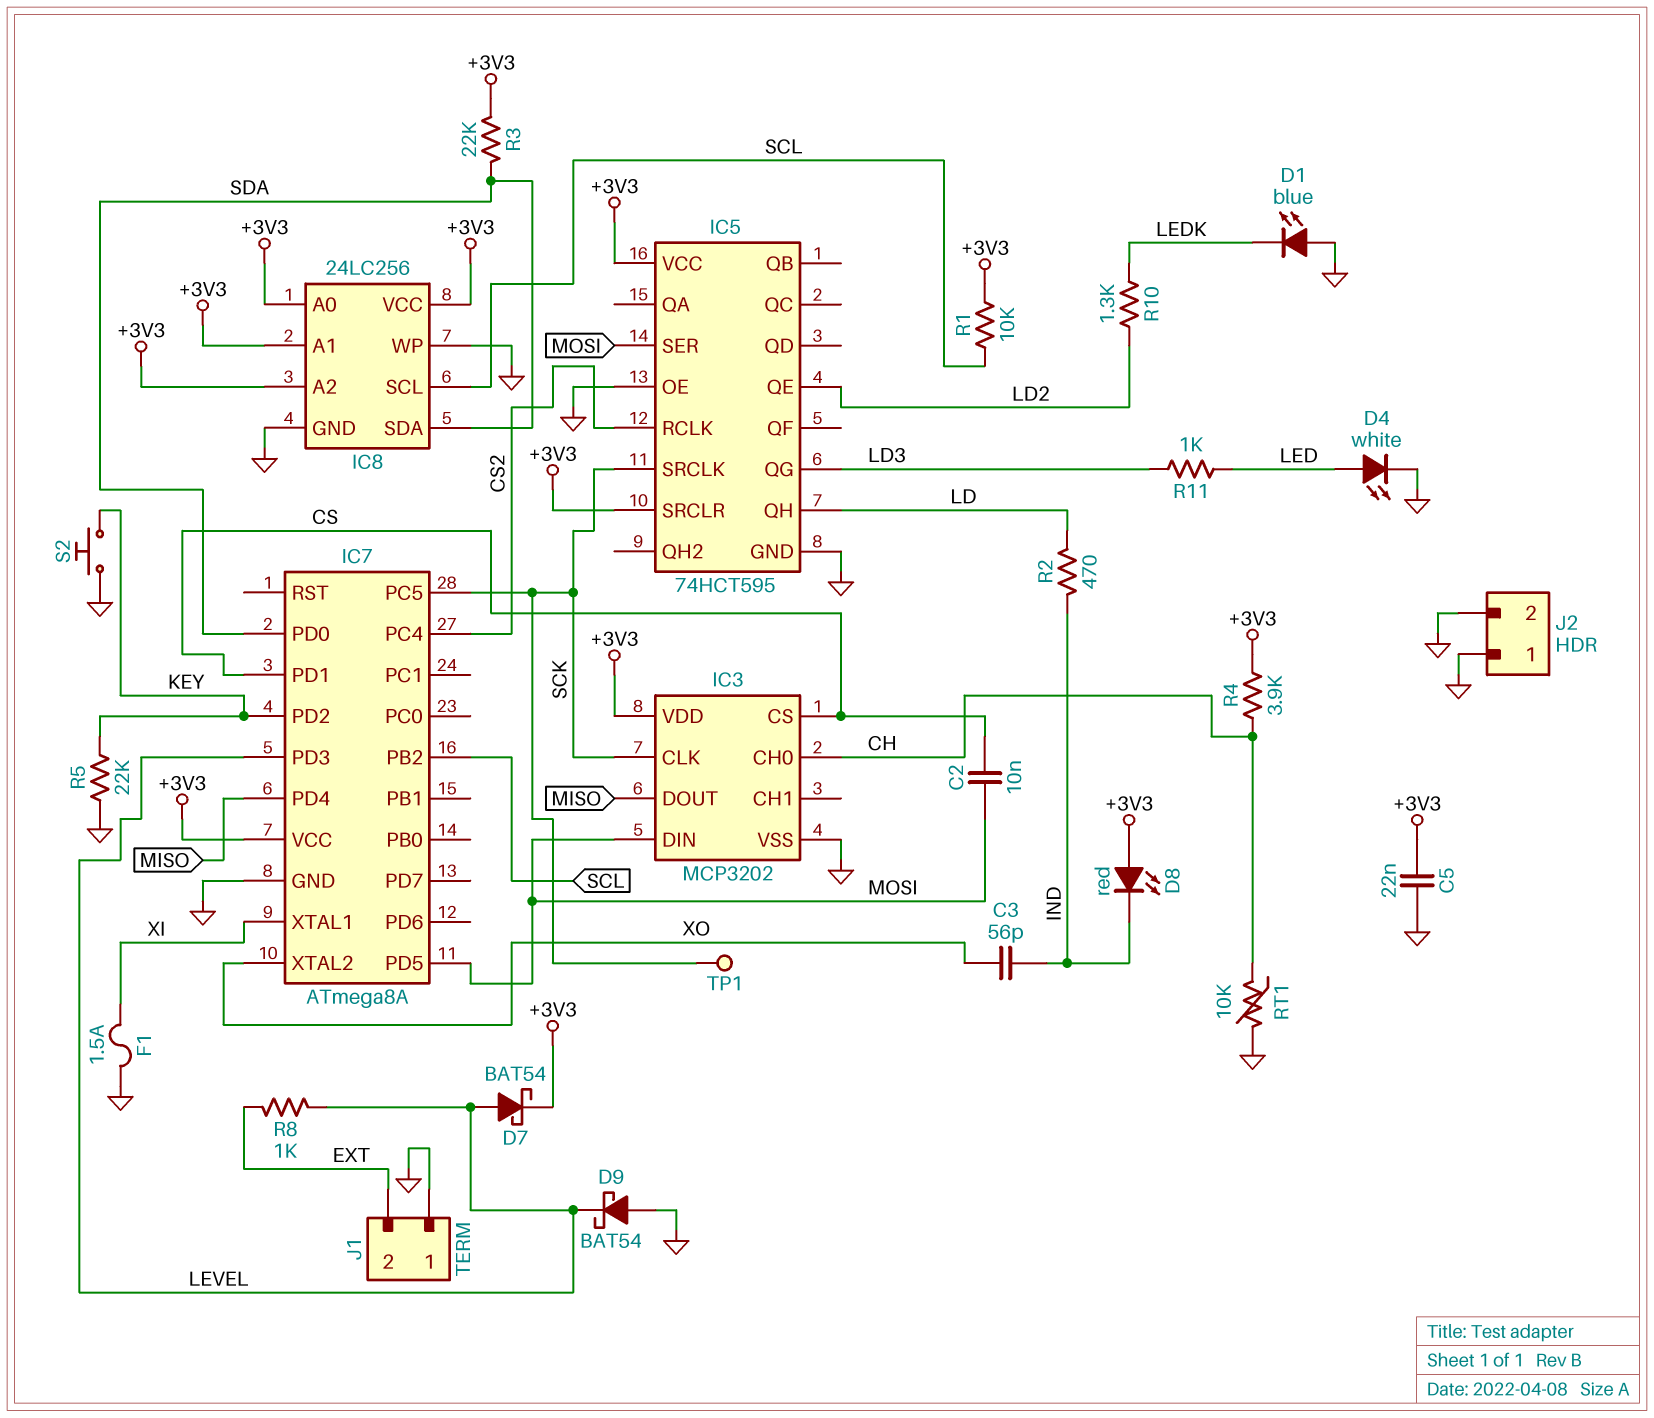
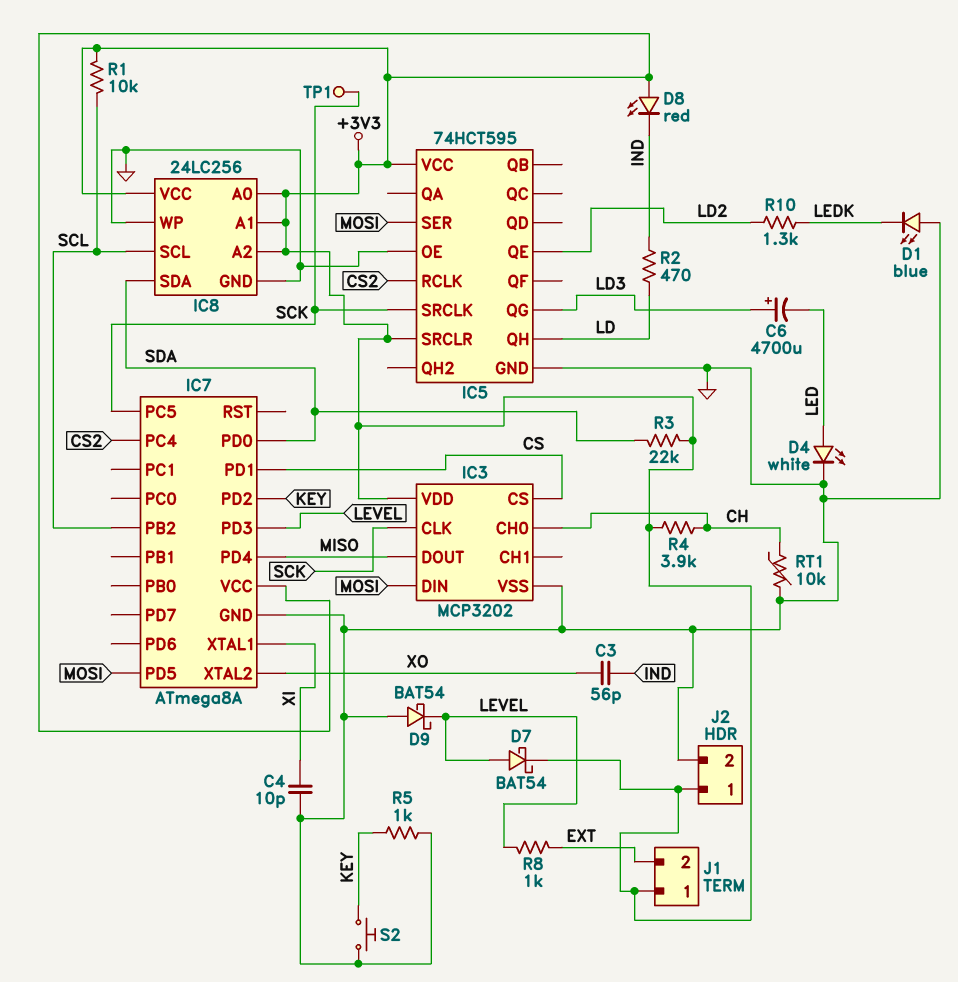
C2: 10nF (CS, MOSI) -> none
C4: none -> 10pF (GND, XI)
C5: 22nF (+3V3, GND) -> none
C6: none -> 4700uF (plus LD3, minus LED)
F1: 1.5A (GND, XI) -> none
J1 pin 1: GND -> +3V3
J2 pin 1: GND -> +3V3
R5: 22k (GND, KEY) -> 1k (GND, KEY)
R11: 1k (LD3, LED) -> none

